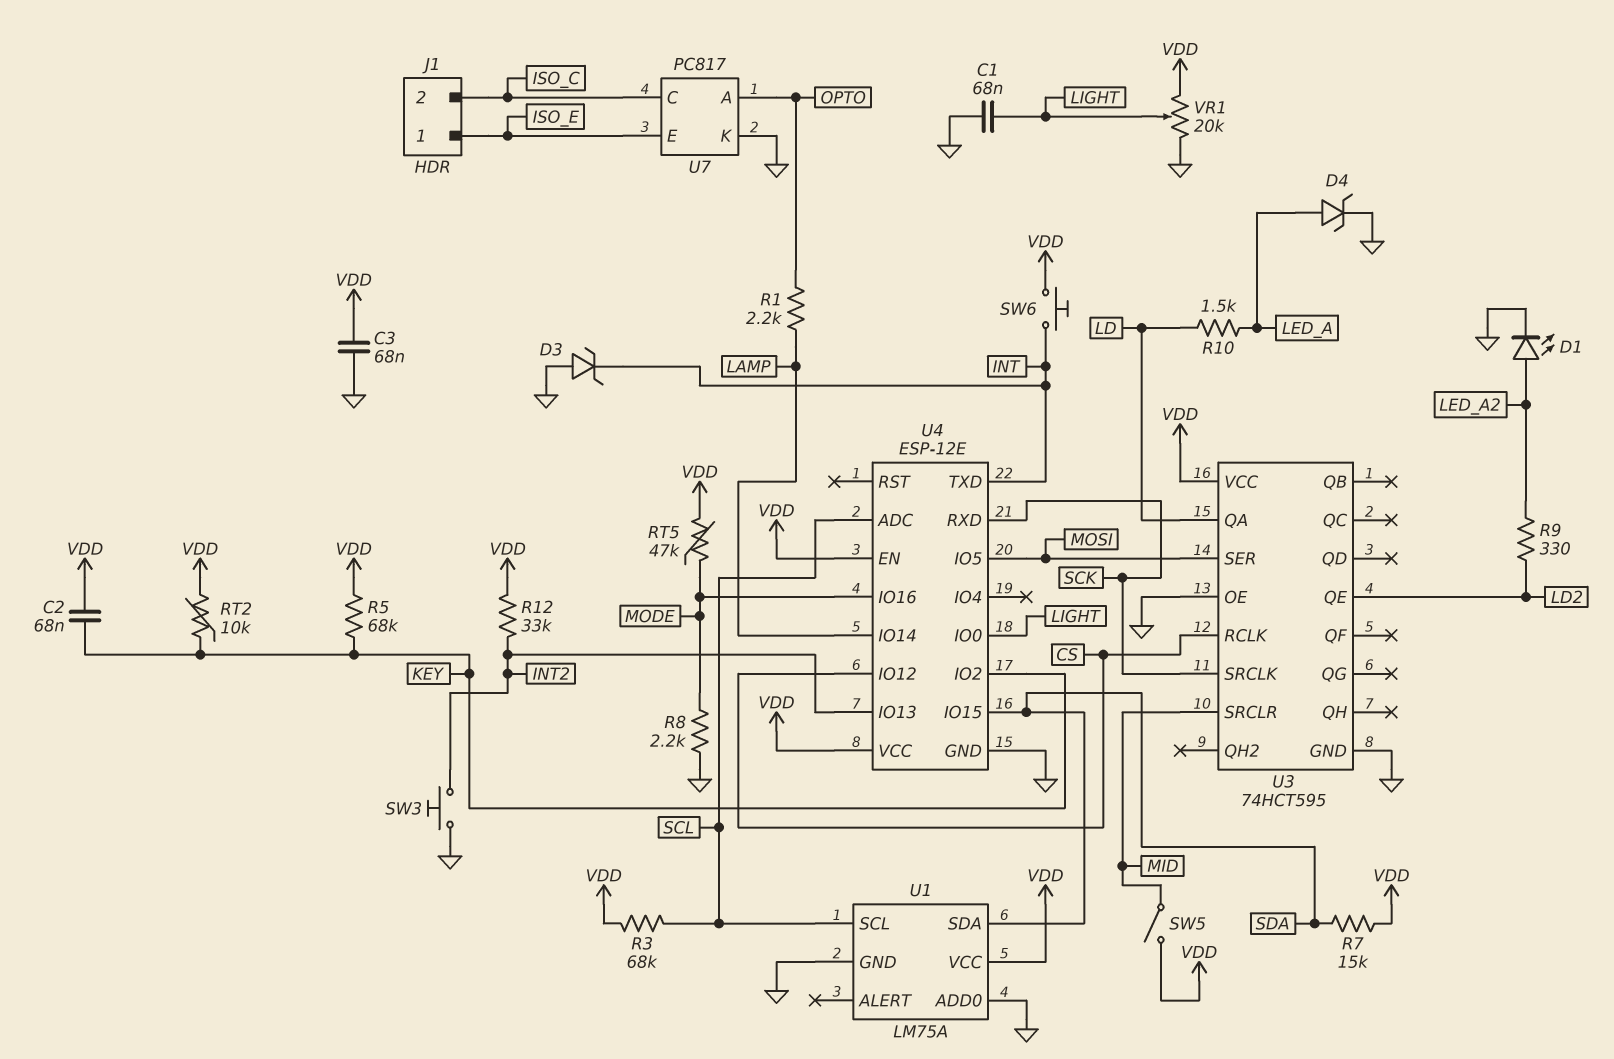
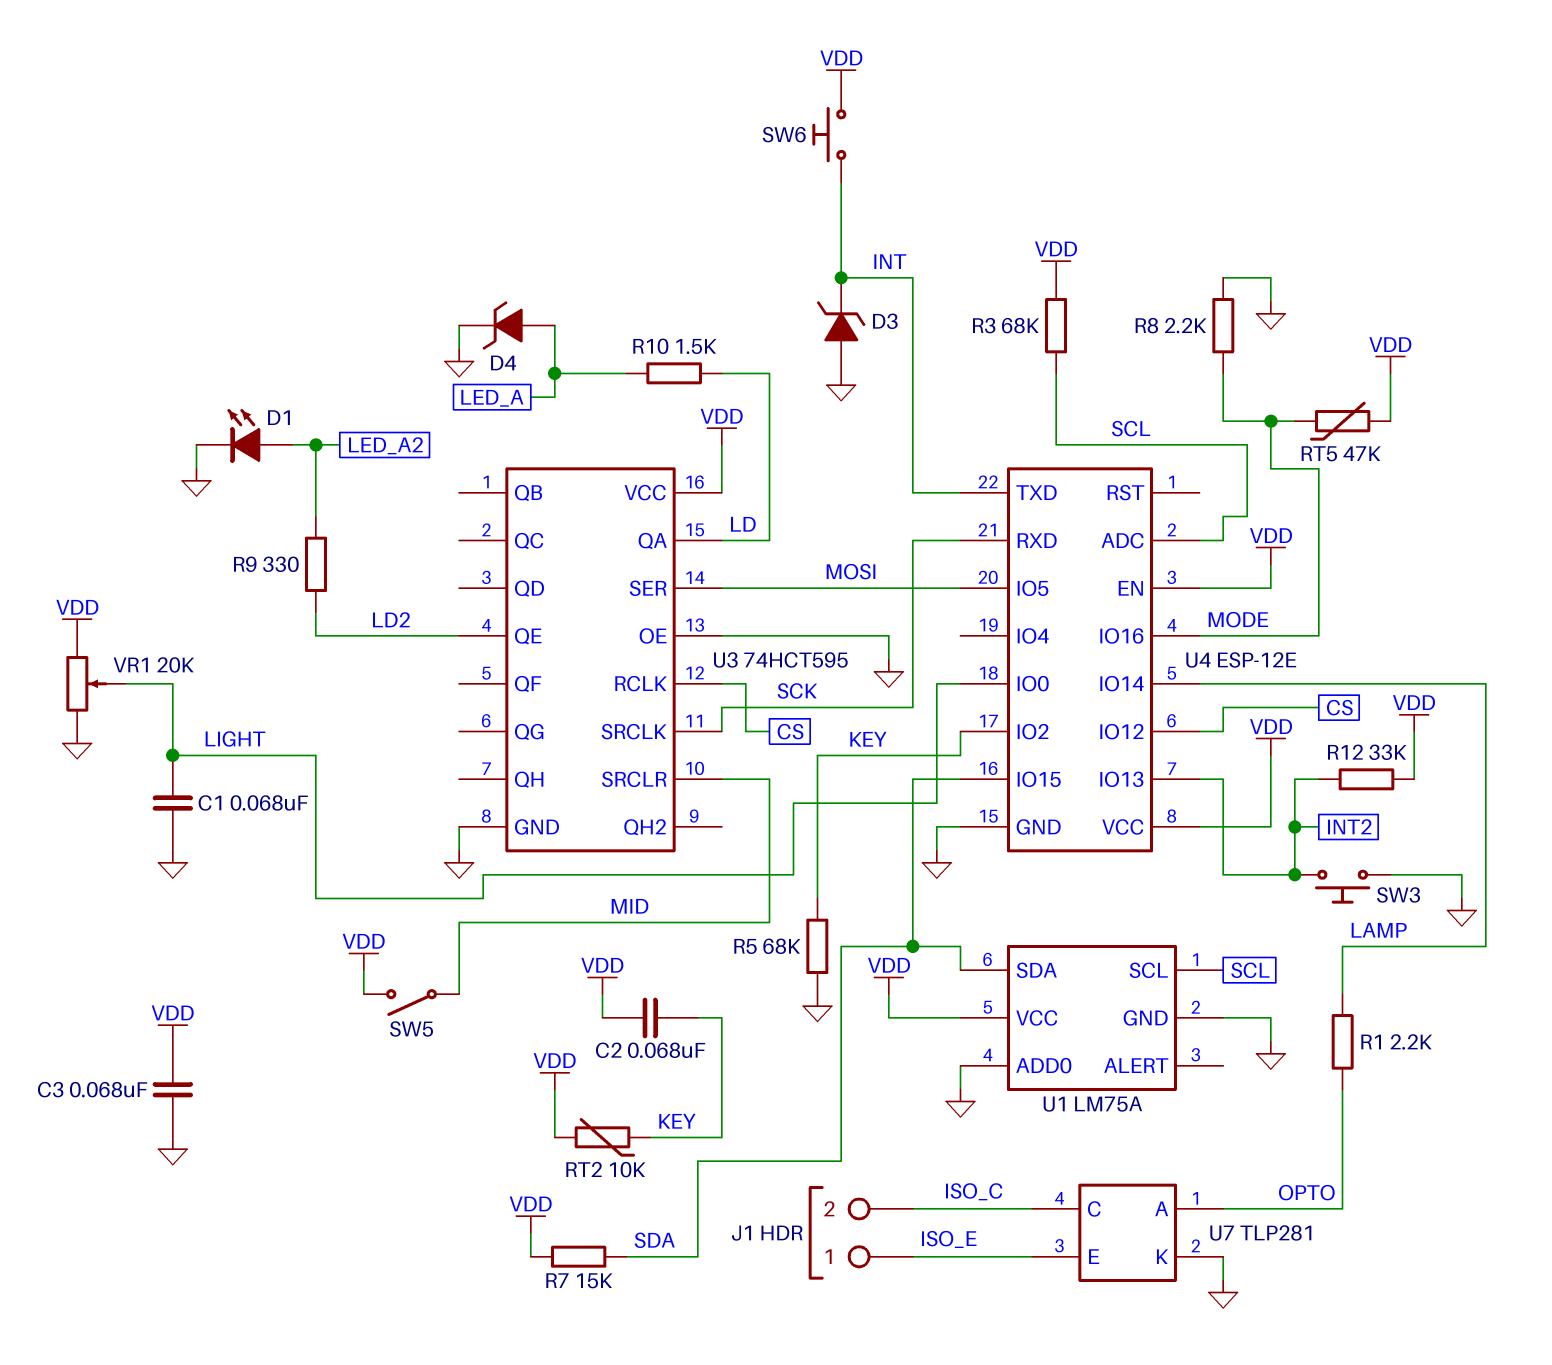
R5: 68k (KEY, VDD) -> 68k (GND, KEY)
U7: PC817 -> TLP281

